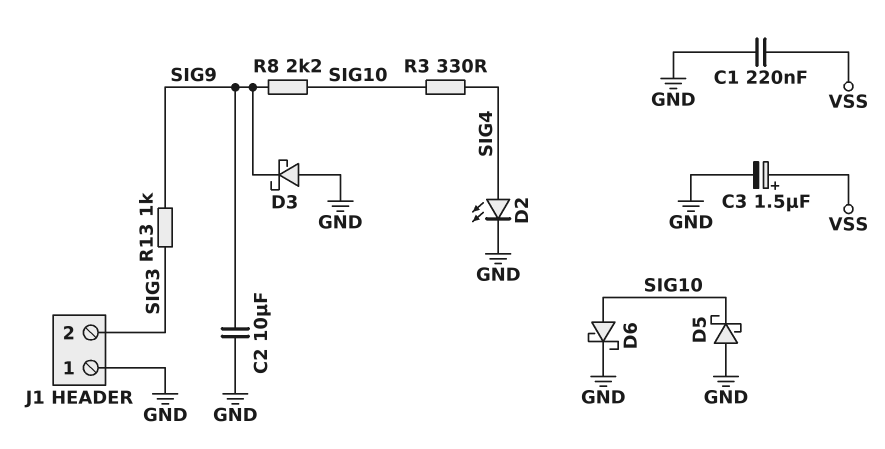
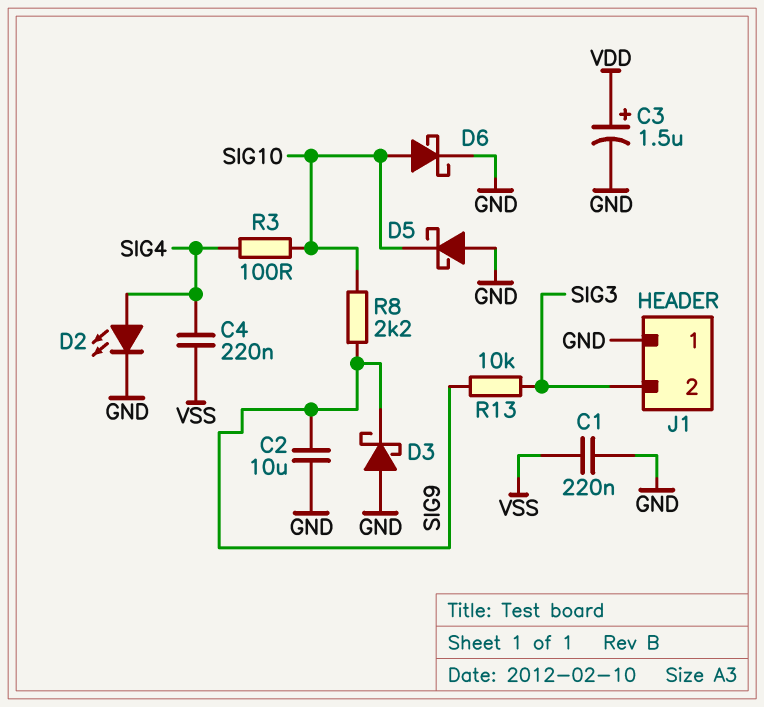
C3: 1.5uF (plus VSS, minus GND) -> 1.5uF (plus VDD, minus GND)
C4: none -> 220nF (SIG4, VSS)
R3: 330 (SIG4, SIG10) -> 100 (SIG4, SIG10)
R13: 1k (SIG3, SIG9) -> 10k (SIG3, SIG9)

